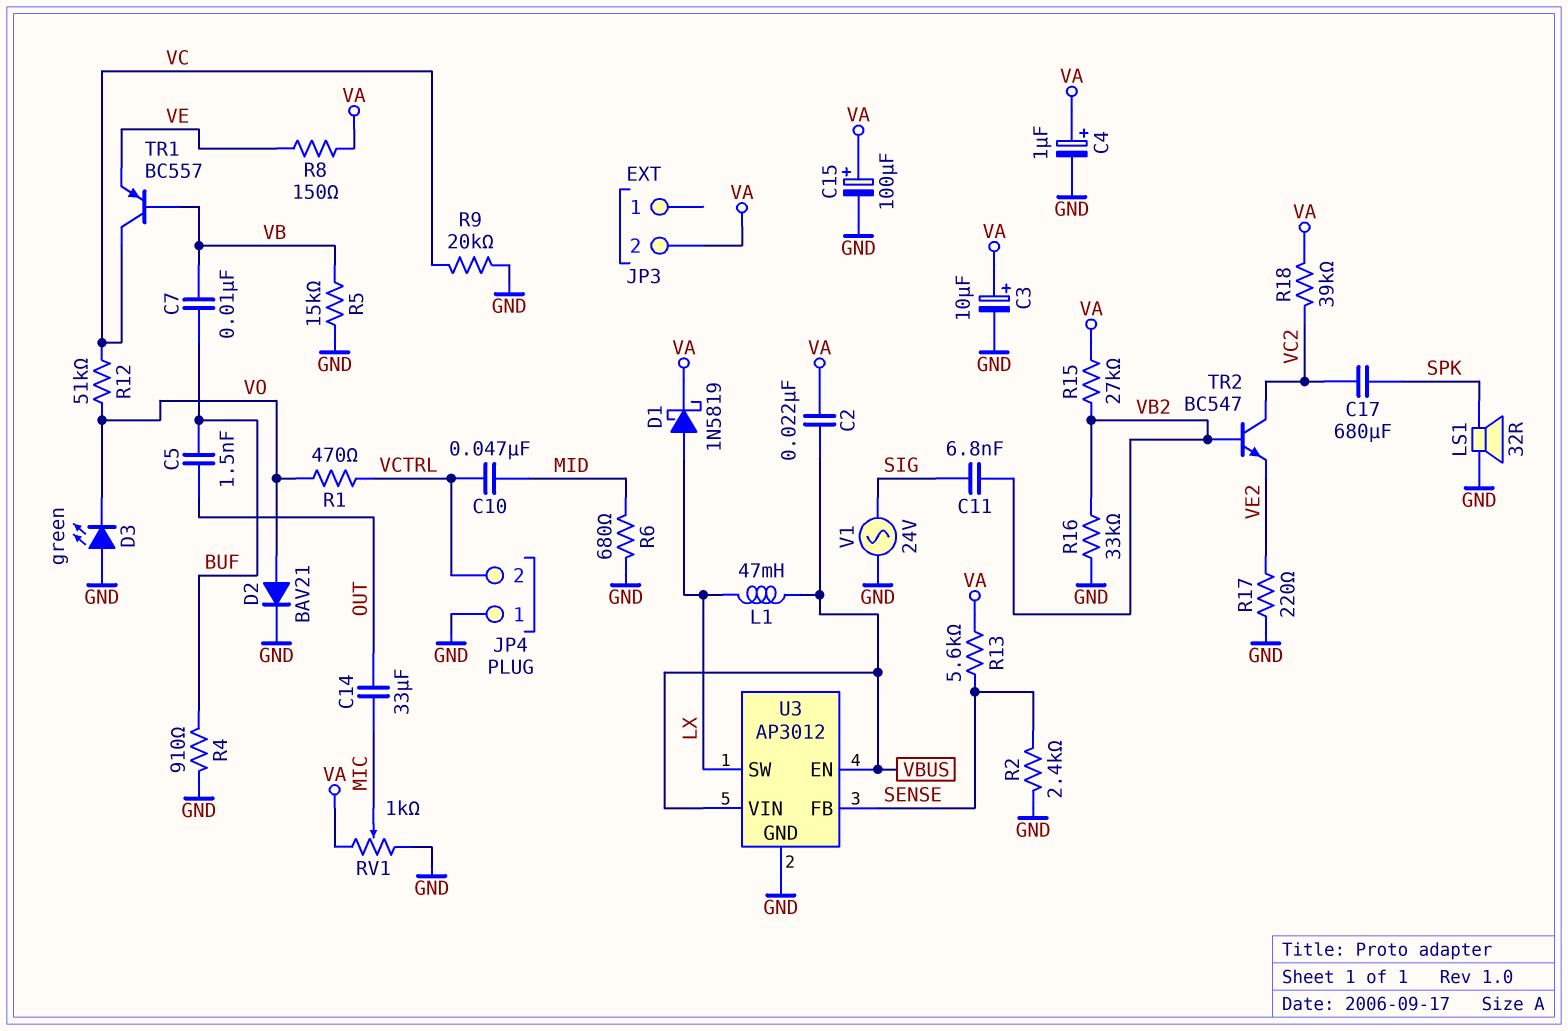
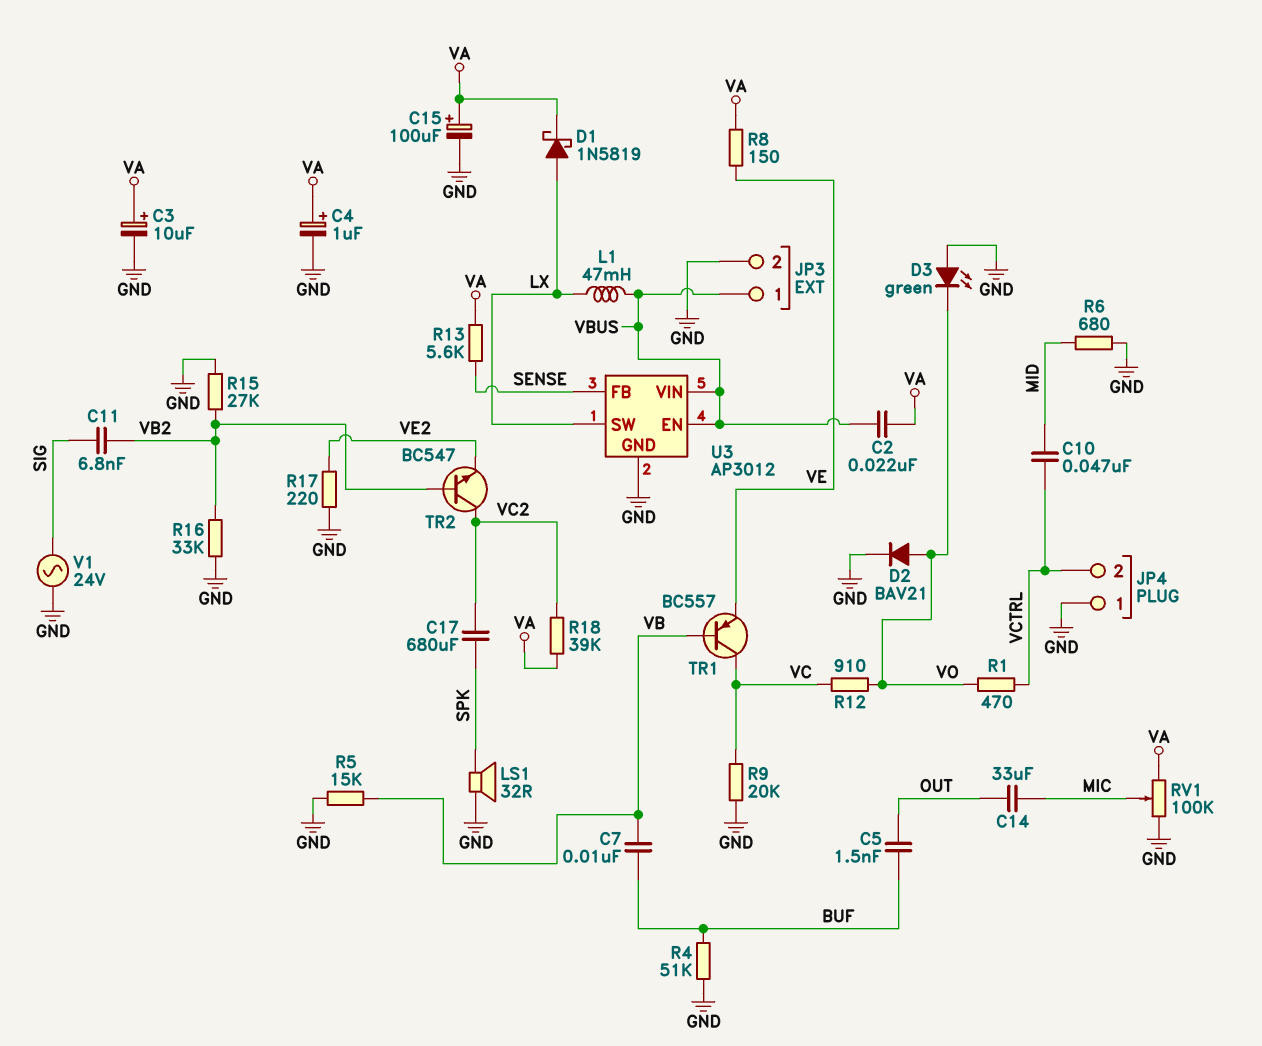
JP3 pin 1: none -> VBUS
JP3 pin 2: VA -> GND
R2: 2.4k (GND, SENSE) -> none
R4: 910 (BUF, GND) -> 51k (BUF, GND)
R12: 51k (VC, VO) -> 910 (VC, VO)
R15: 27k (VA, VB2) -> 27k (GND, VB2)
RV1: 1k (GND, VA, wiper MIC) -> 100k (GND, VA, wiper MIC)

